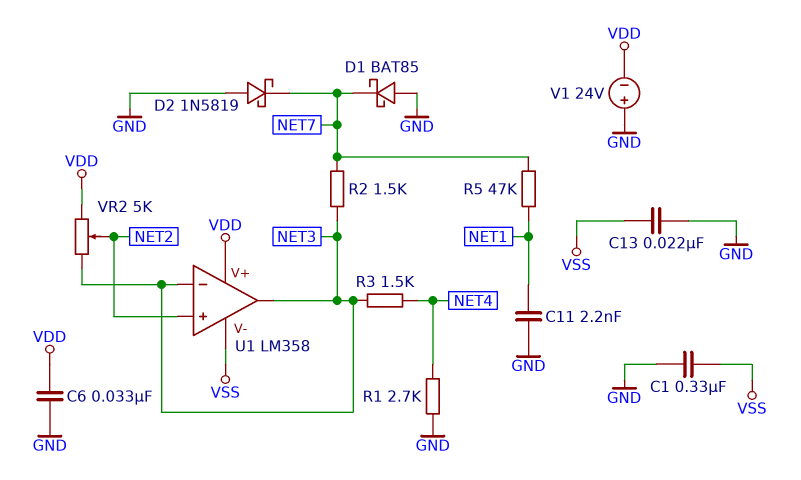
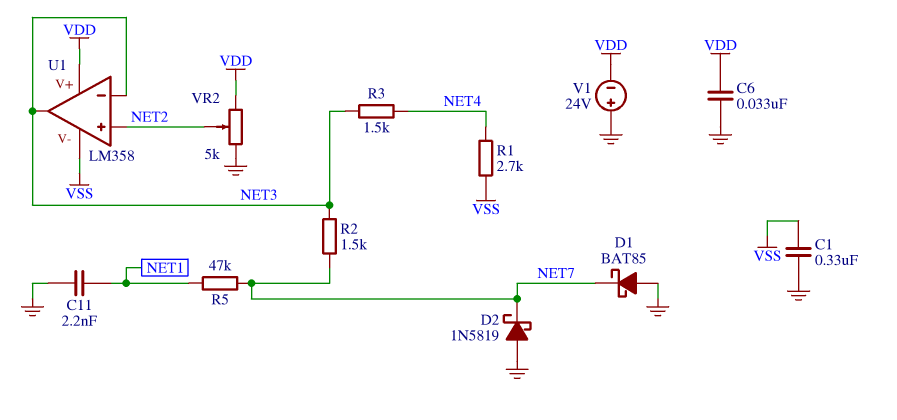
C13: 22nF (GND, VSS) -> none
R1: 2.7k (GND, NET4) -> 2.7k (NET4, VSS)
VR2: 5k (NET3, VDD, wiper NET2) -> 5k (GND, VDD, wiper NET2)

